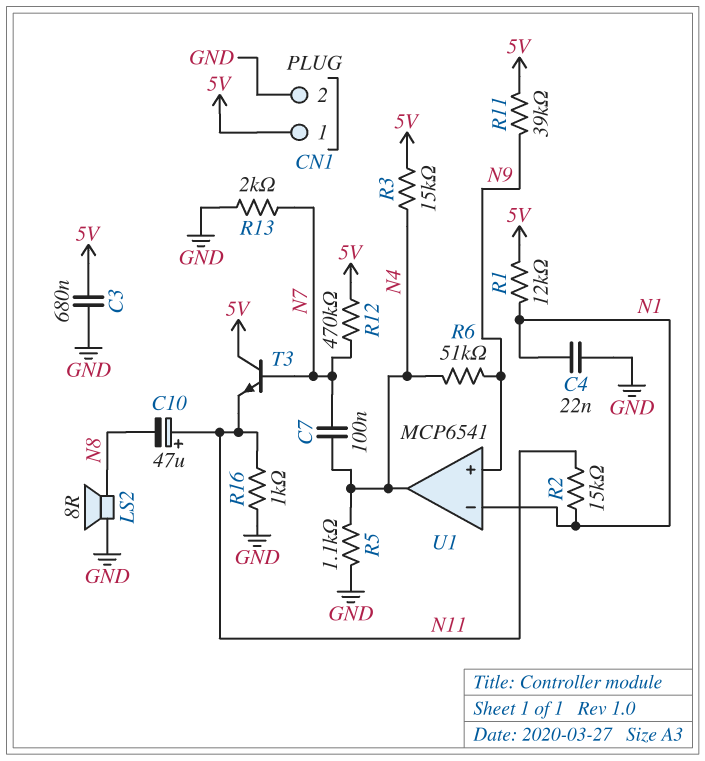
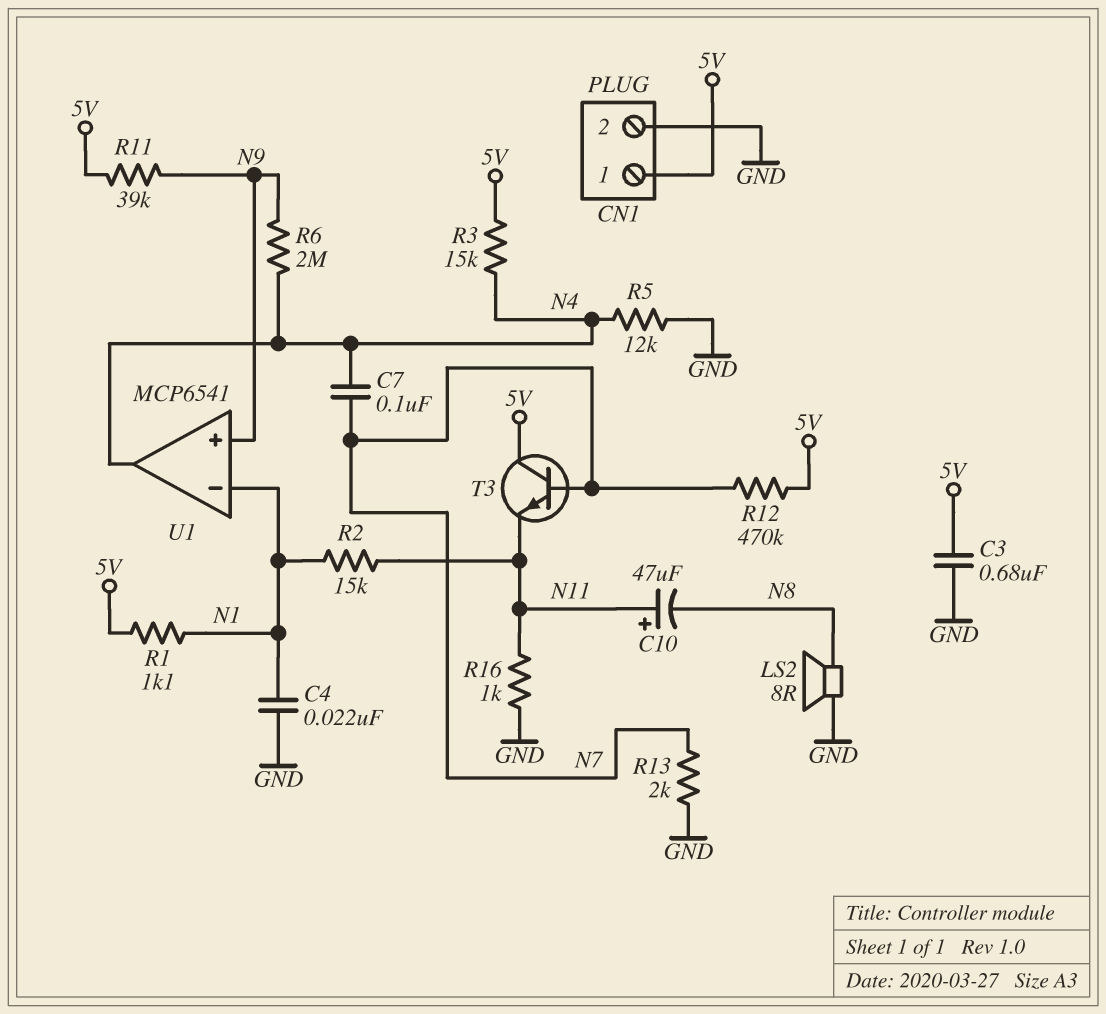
R1: 12k (5V, N1) -> 1.1k (5V, N1)
R5: 1.1k (GND, N4) -> 12k (GND, N4)
R6: 51k (N4, N9) -> 2M (N4, N9)

